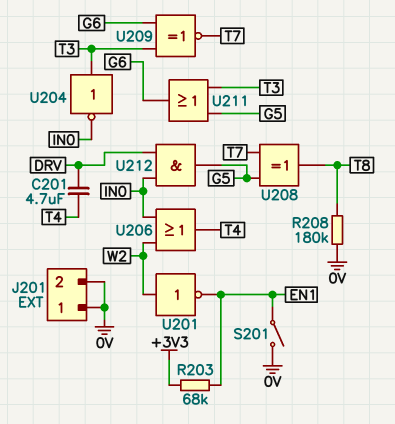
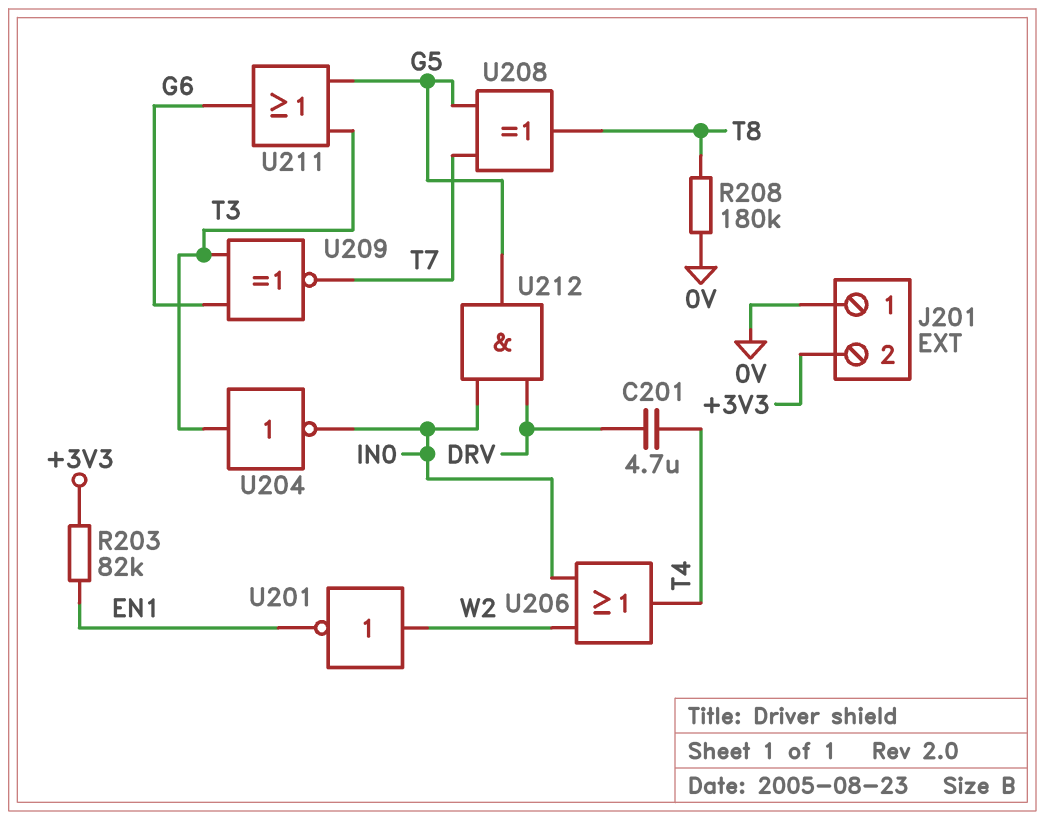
J201 pin 2: 0V -> +3V3
R203: 68k (+3V3, EN1) -> 82k (+3V3, EN1)
S201: switch (0V, EN1) -> none

